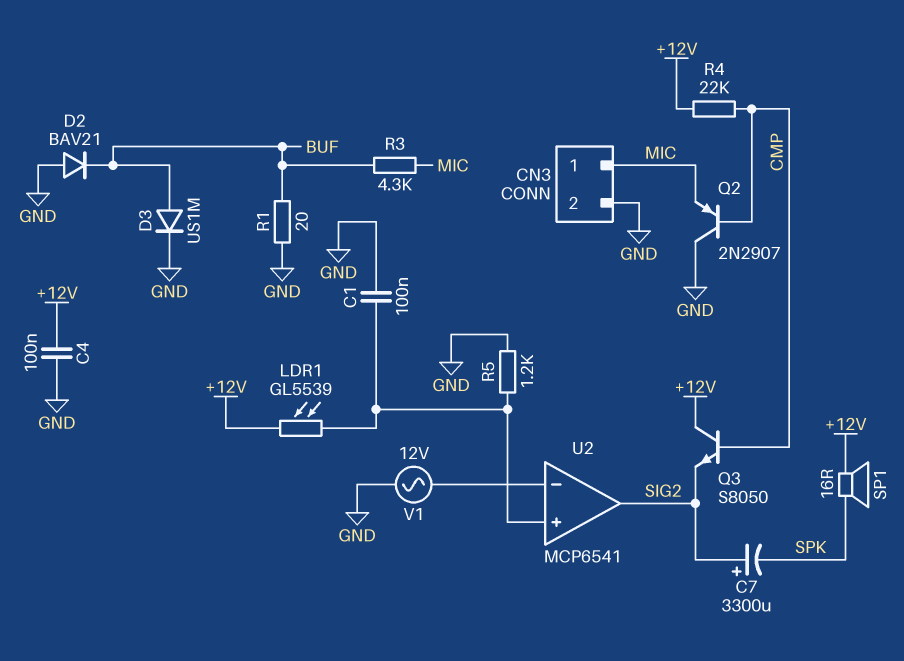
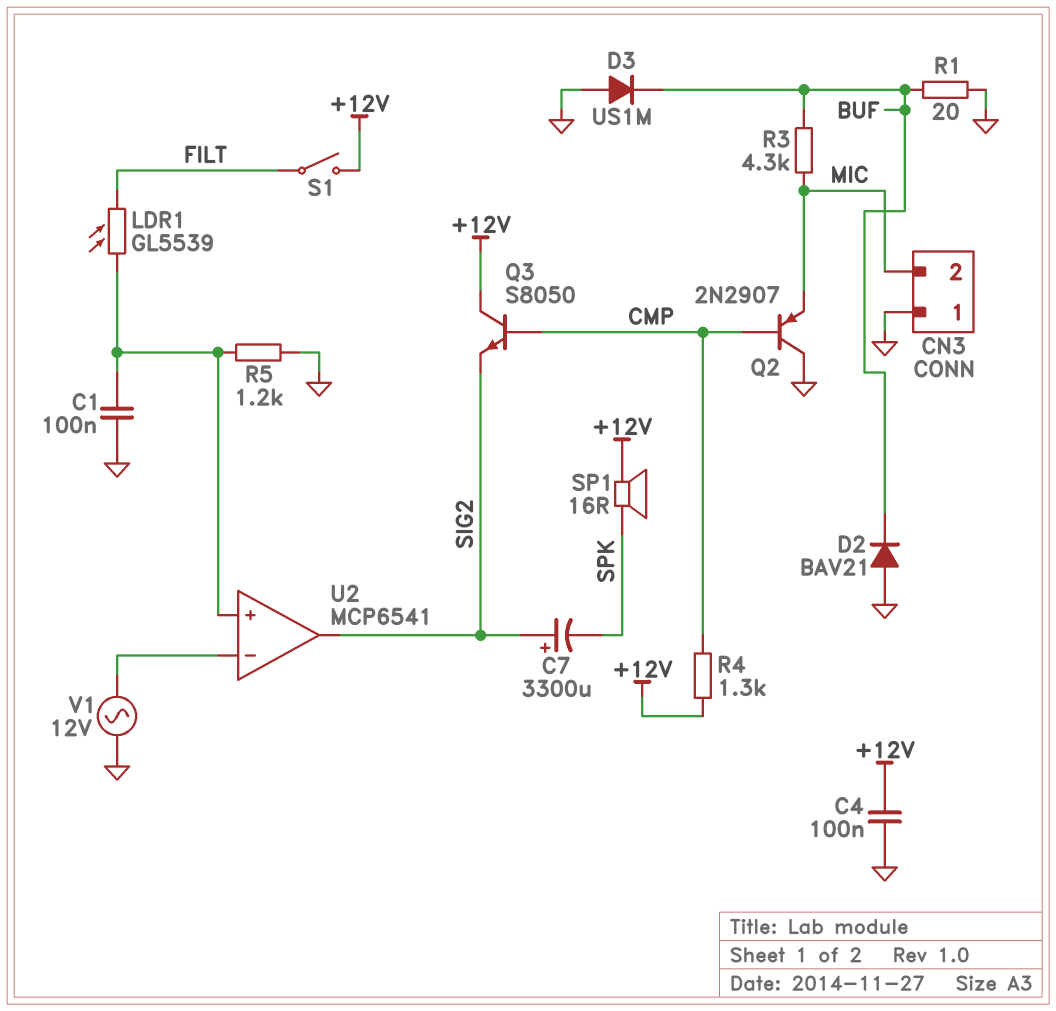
CN3 pin 1: MIC -> GND
CN3 pin 2: GND -> MIC
D3: diode US1M (A BUF, K GND) -> diode US1M (A GND, K BUF)
LDR1: GL5539 (+12V, U2/in+) -> GL5539 (FILT, U2/in+)
R4: 22k (+12V, CMP) -> 1.3k (+12V, CMP)
S1: none -> switch (+12V, FILT)

